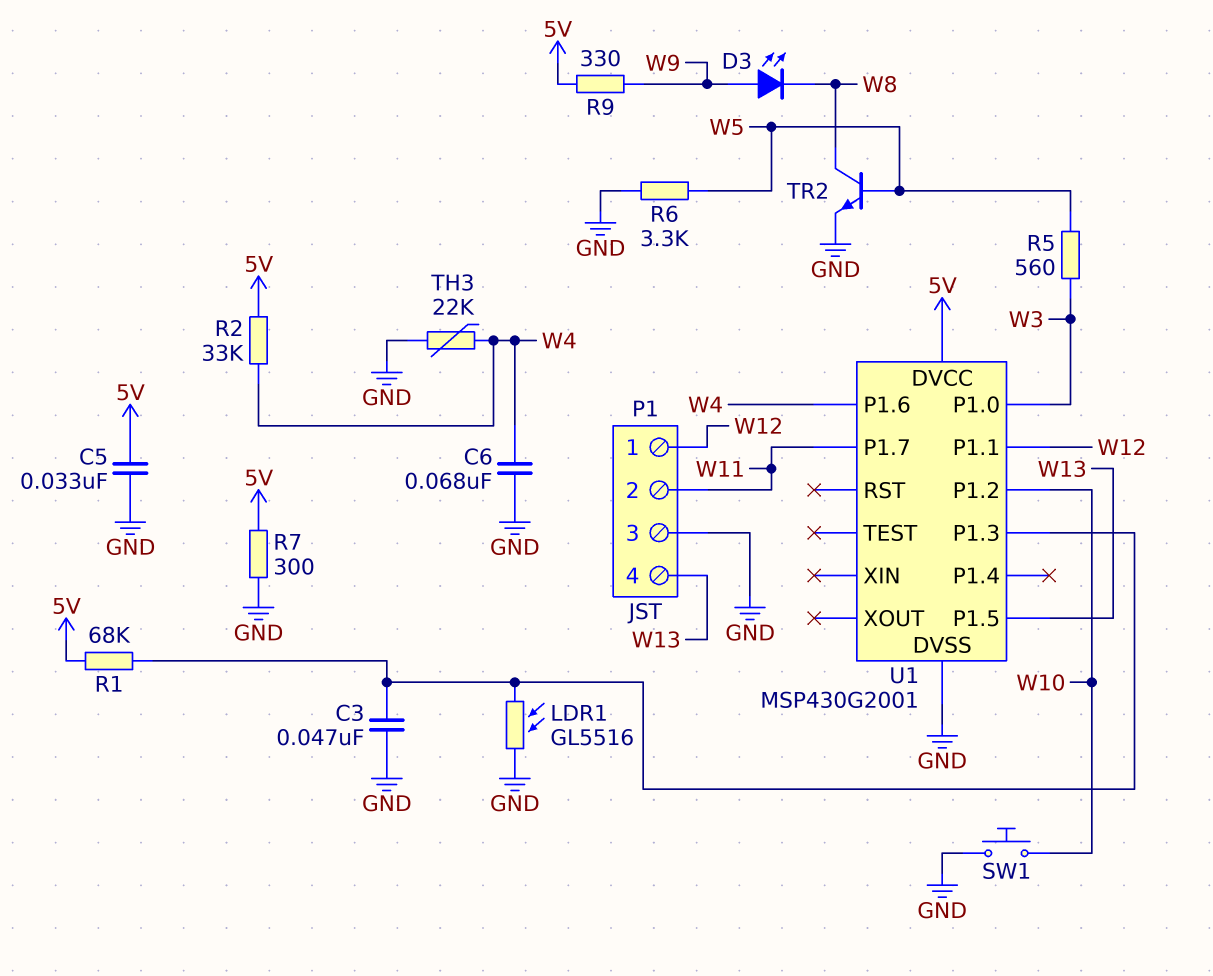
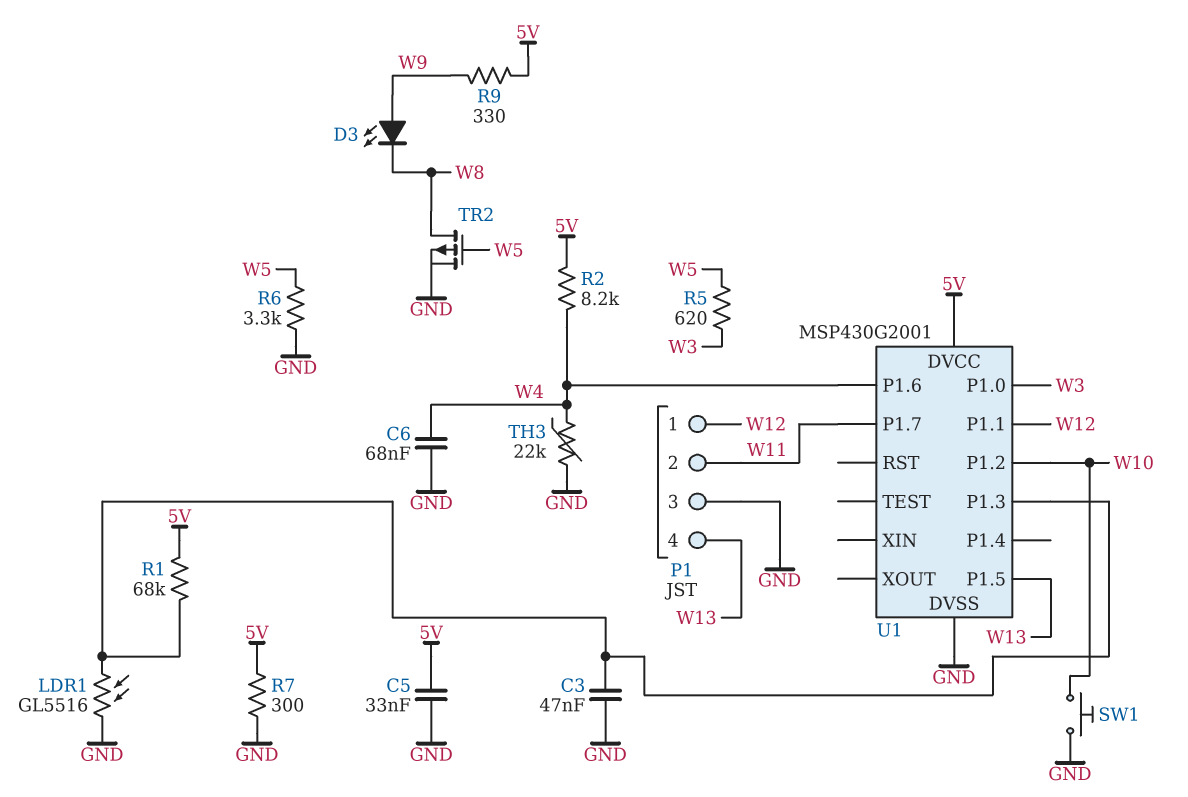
R2: 33k (5V, W4) -> 8.2k (5V, W4)
R5: 560 (W3, W5) -> 620 (W3, W5)
TR2: NPN (B W5, C W8, E GND) -> PMOS (G W5, D W8, S GND)

